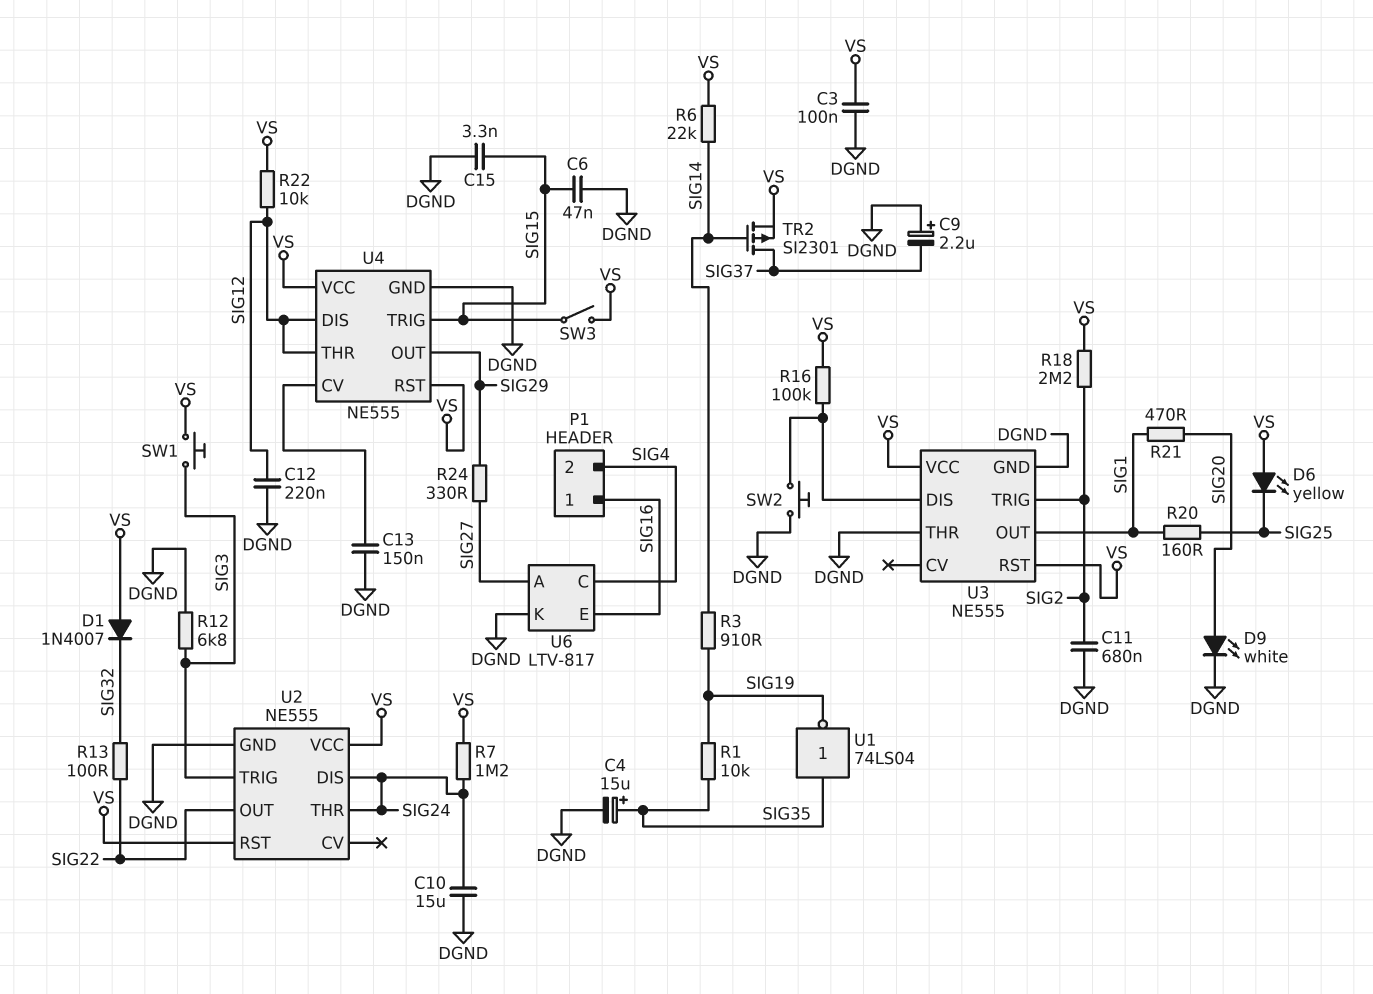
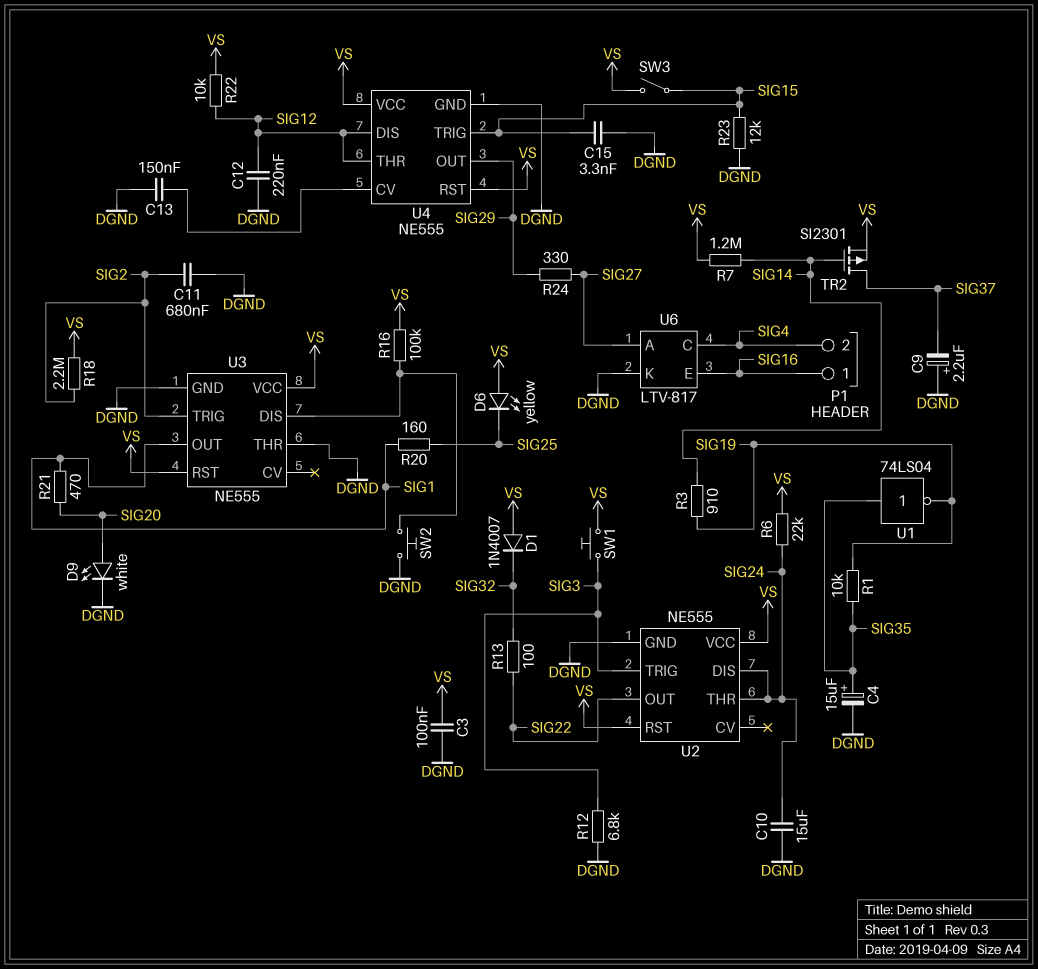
C6: 47nF (DGND, SIG15) -> none
R6: 22k (SIG14, VS) -> 22k (SIG24, VS)
R7: 1.2M (SIG24, VS) -> 1.2M (SIG14, VS)
R23: none -> 12k (DGND, SIG15)

